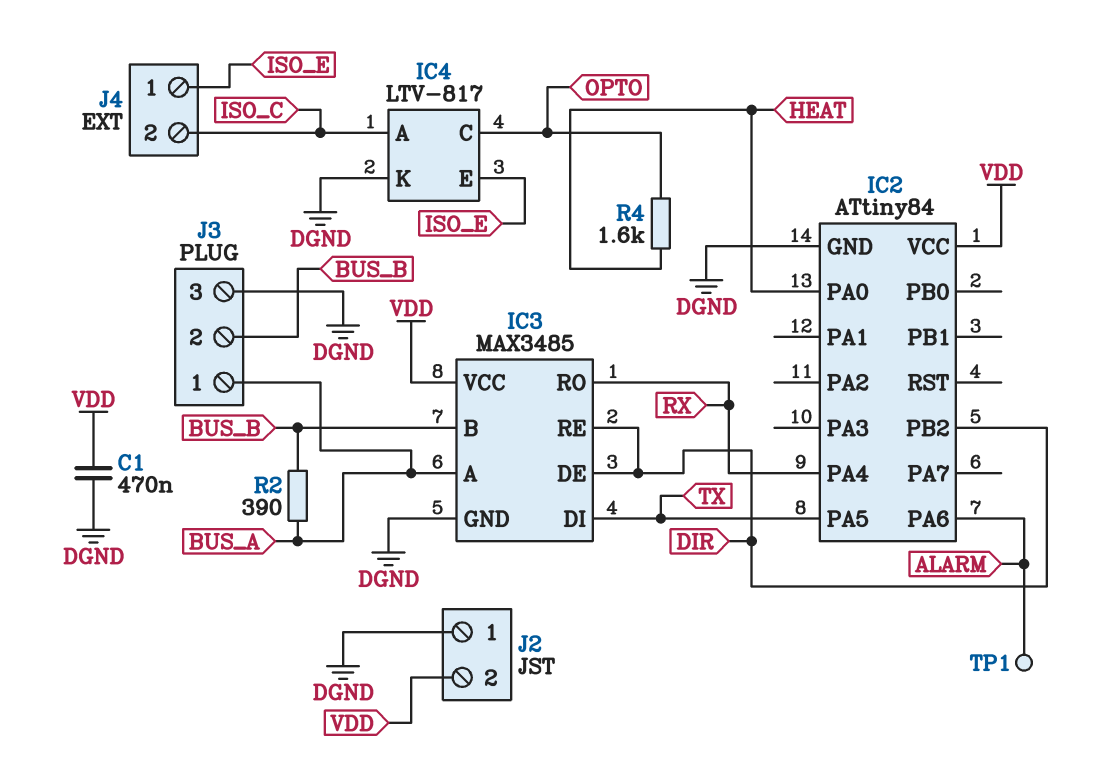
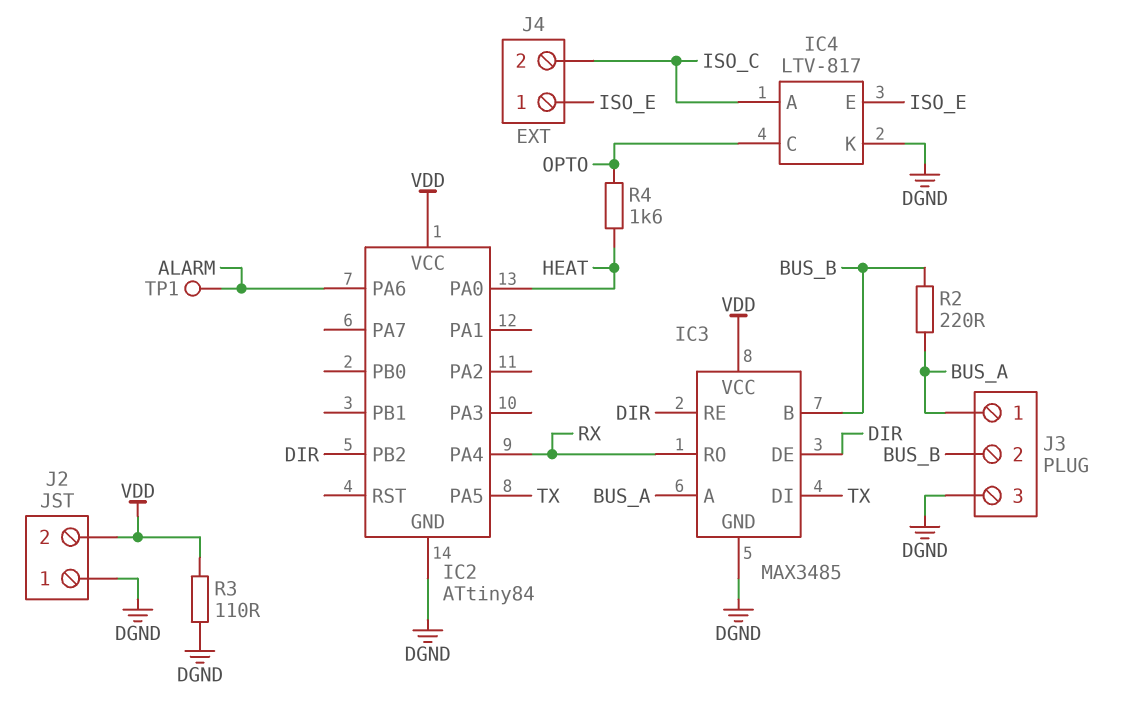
C1: 470nF (DGND, VDD) -> none
R2: 390 (BUS_A, BUS_B) -> 220 (BUS_A, BUS_B)
R3: none -> 110 (DGND, VDD)

